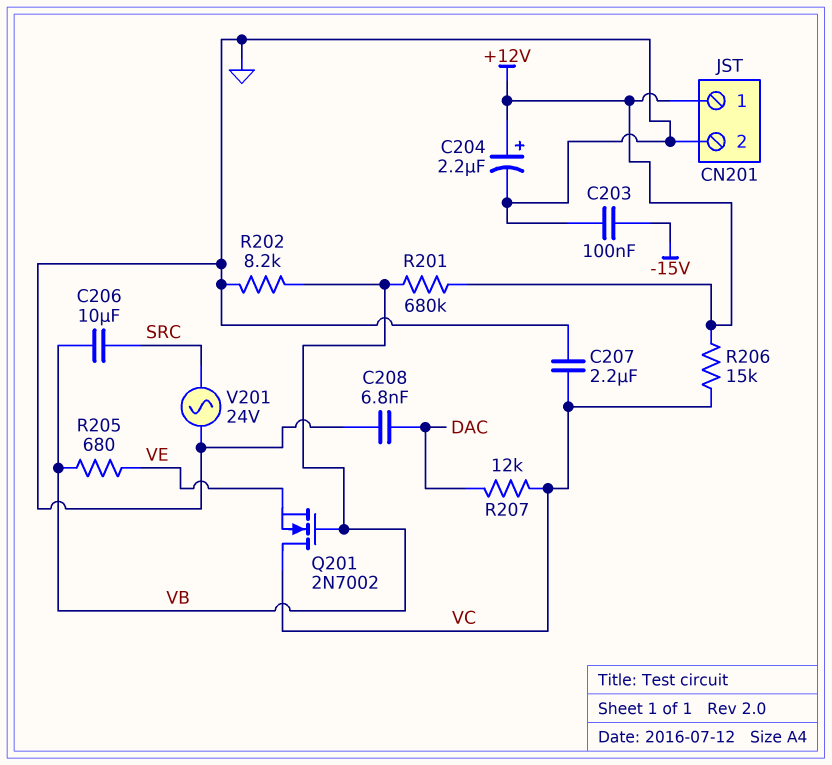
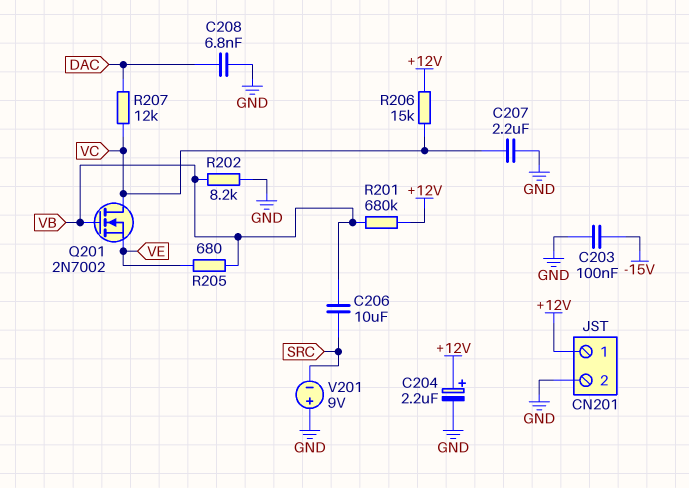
V201: AC 24V (GND, SRC) -> 9V (plus GND, minus SRC)

